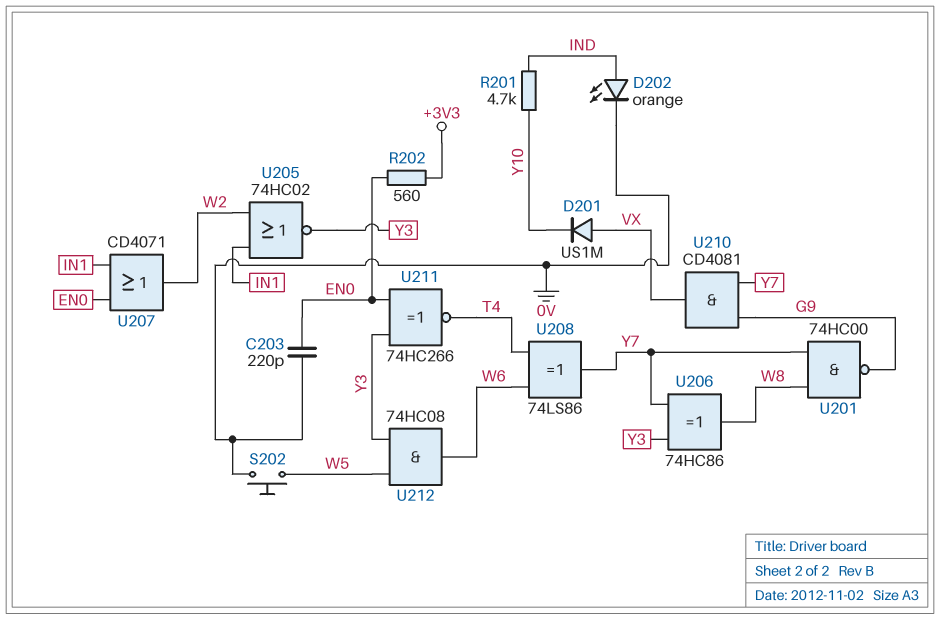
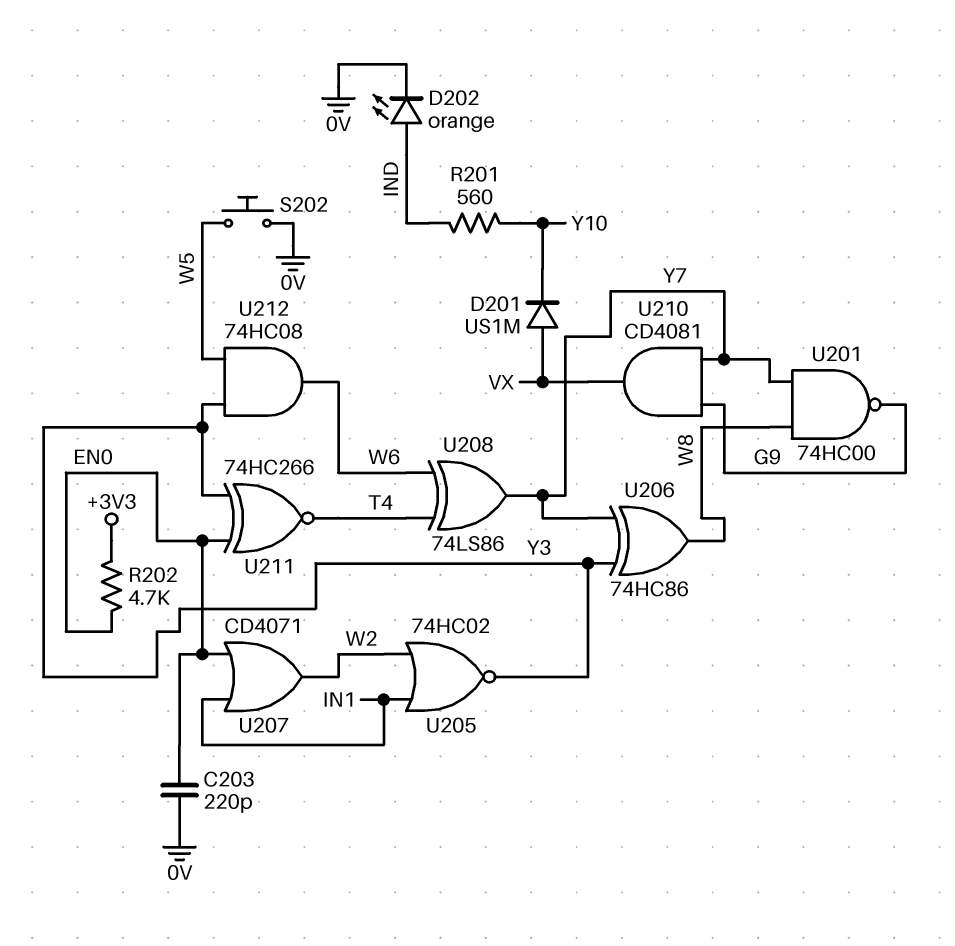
R201: 4.7k (IND, Y10) -> 560 (IND, Y10)
R202: 560 (+3V3, EN0) -> 4.7k (+3V3, EN0)

